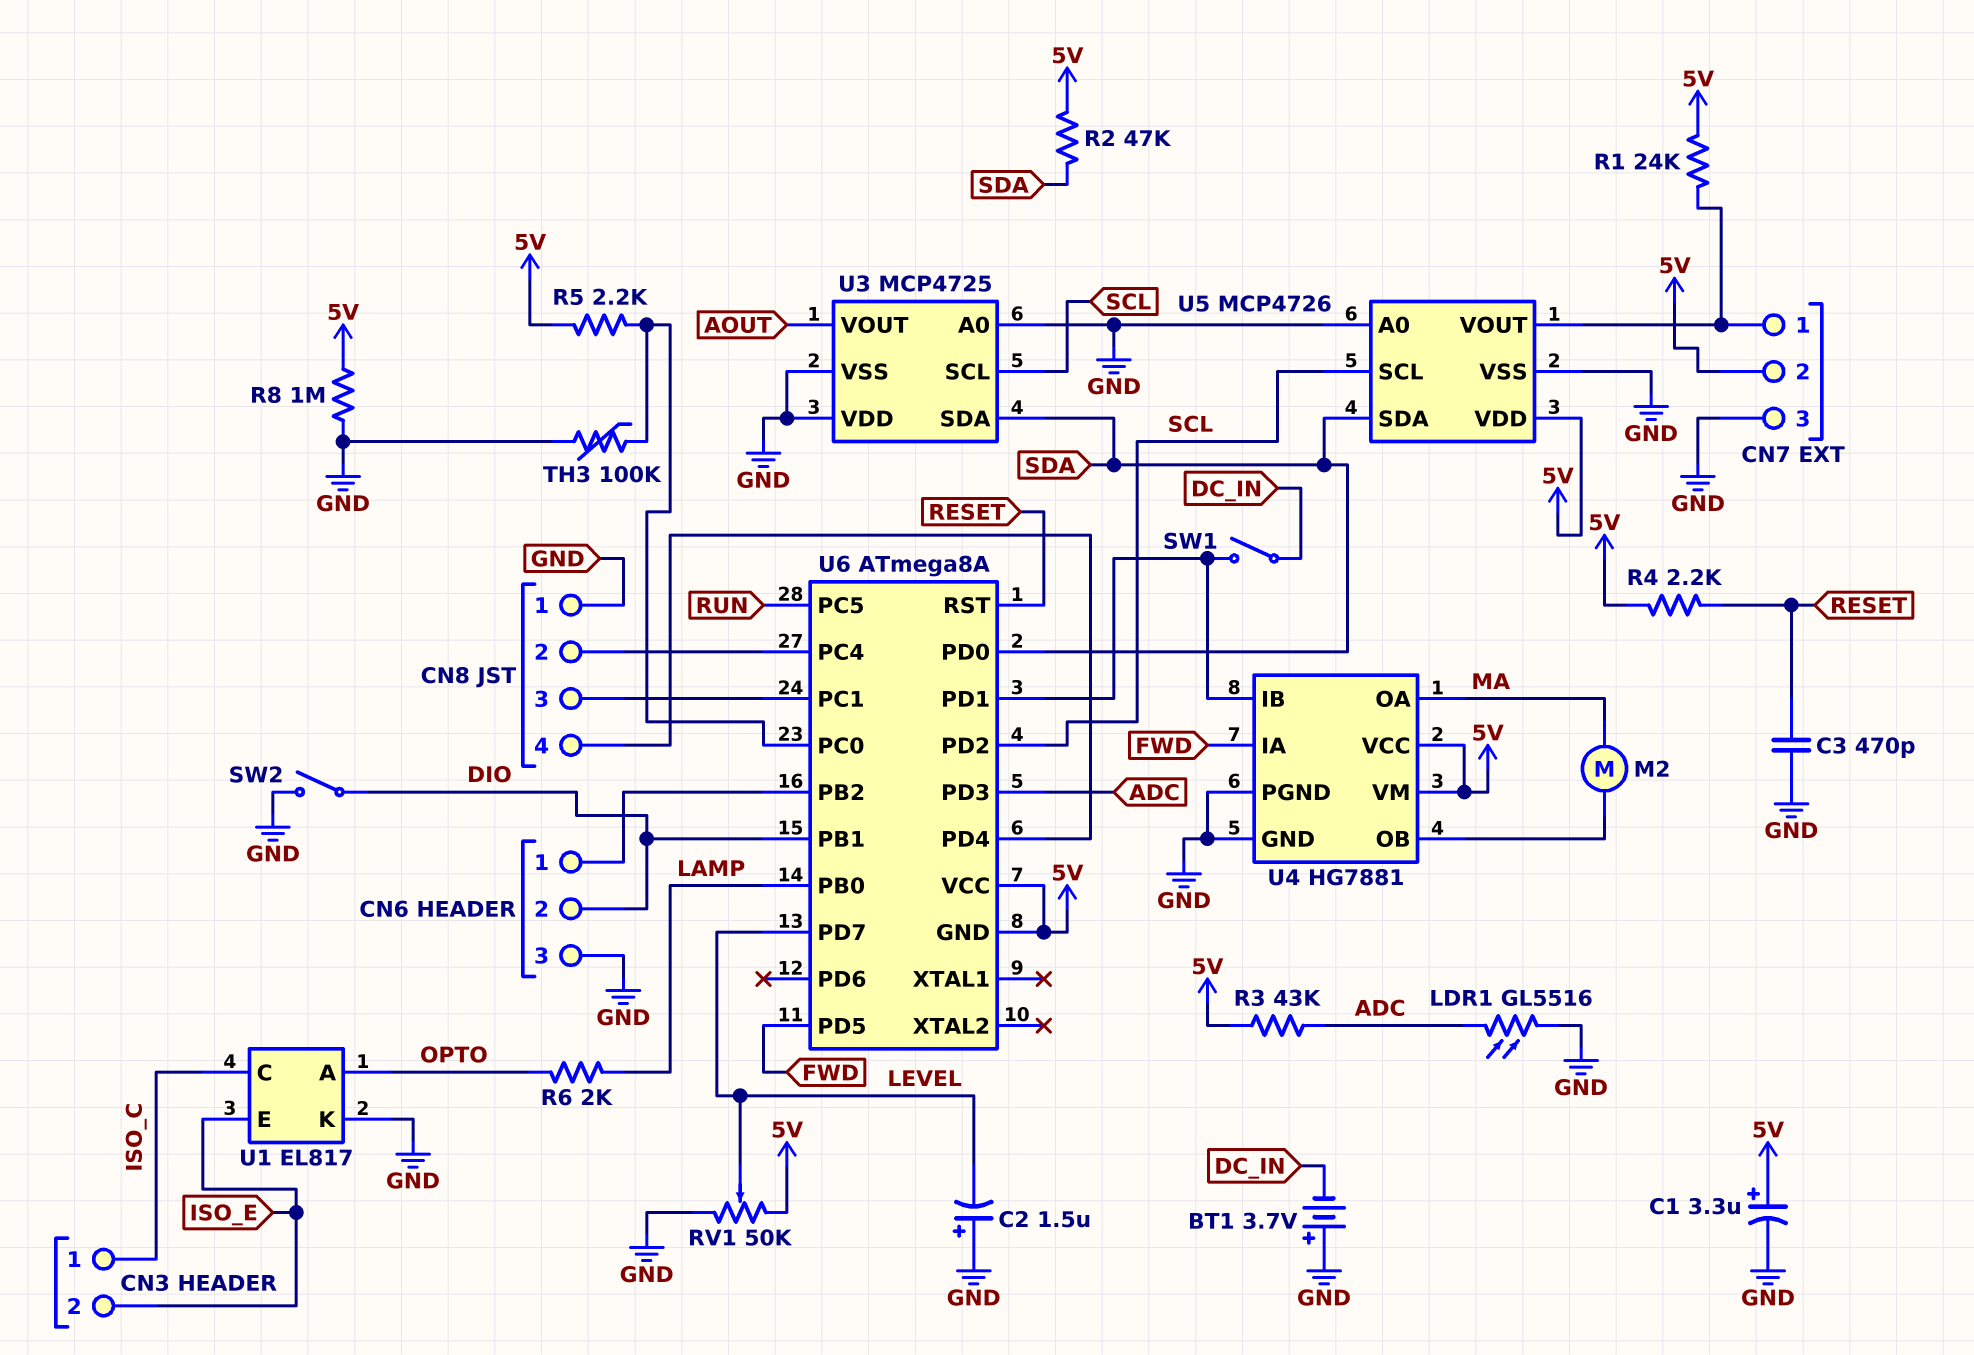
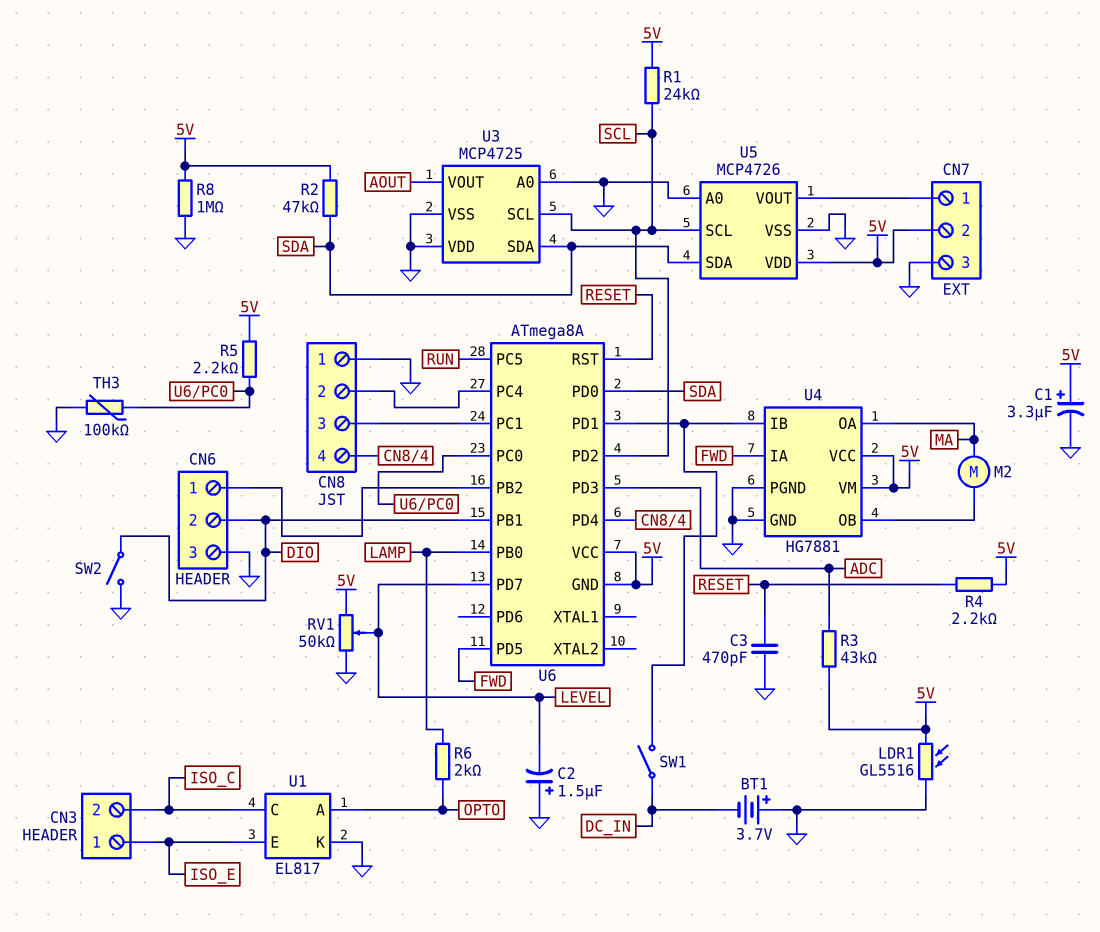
CN3 pin 1: ISO_C -> ISO_E
CN3 pin 2: ISO_E -> ISO_C
LDR1: GL5516 (ADC, GND) -> GL5516 (5V, GND)
R1: 24k (5V, CN7/1) -> 24k (5V, SCL)

